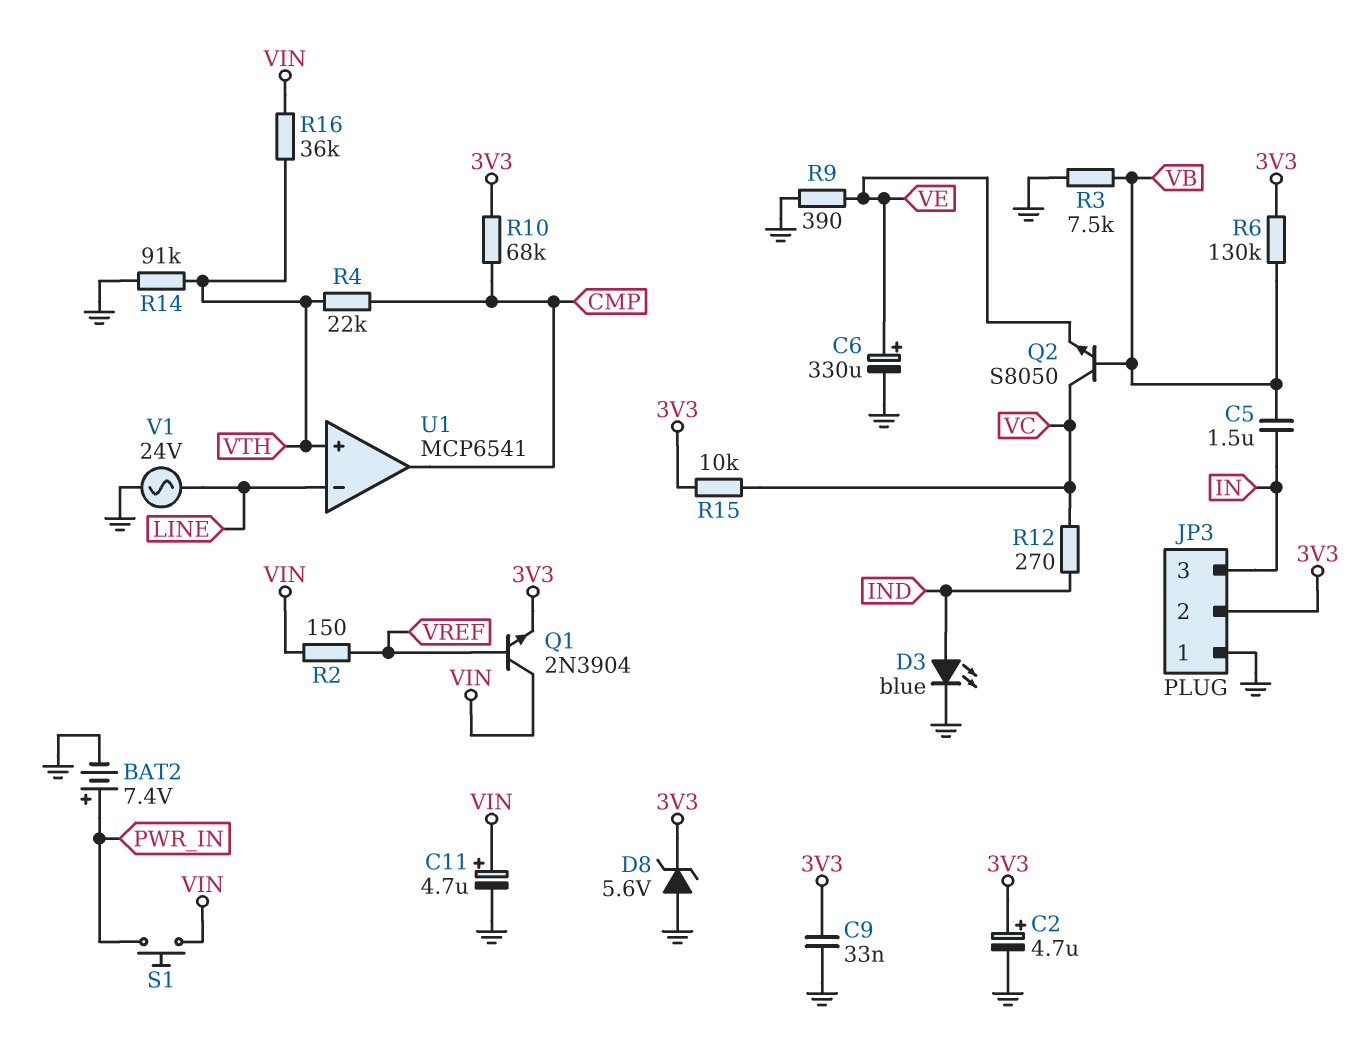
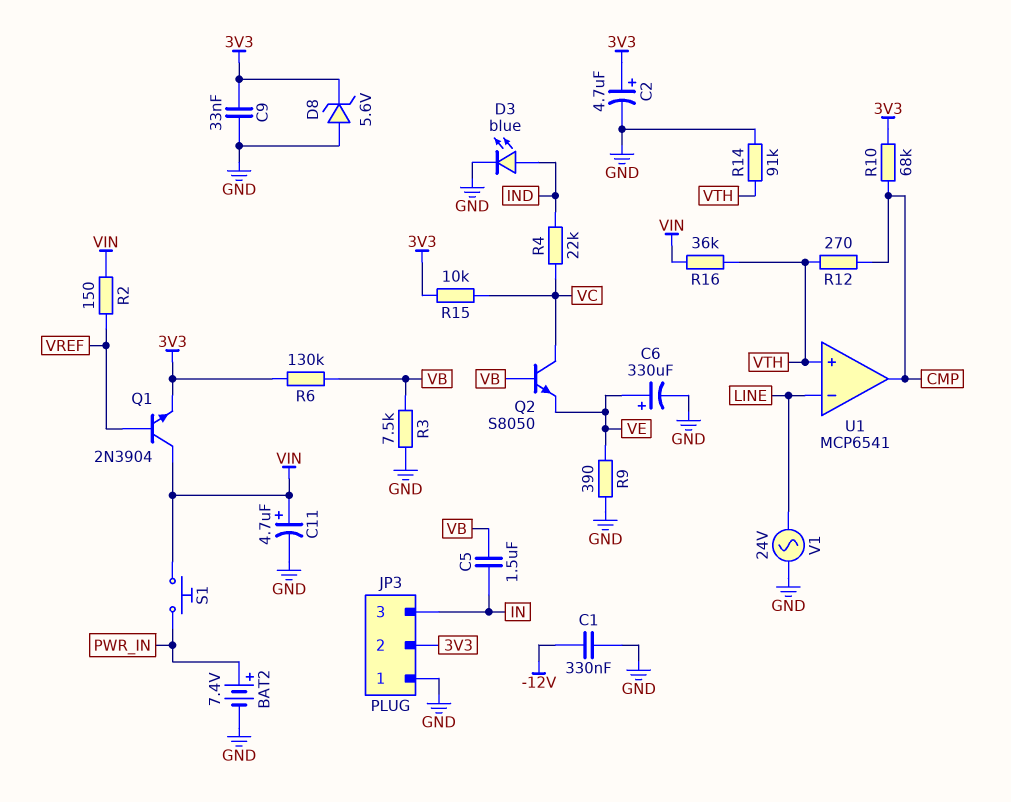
C1: none -> 330nF (-12V, GND)
R4: 22k (CMP, VTH) -> 22k (IND, VC)
R12: 270 (IND, VC) -> 270 (CMP, VTH)

